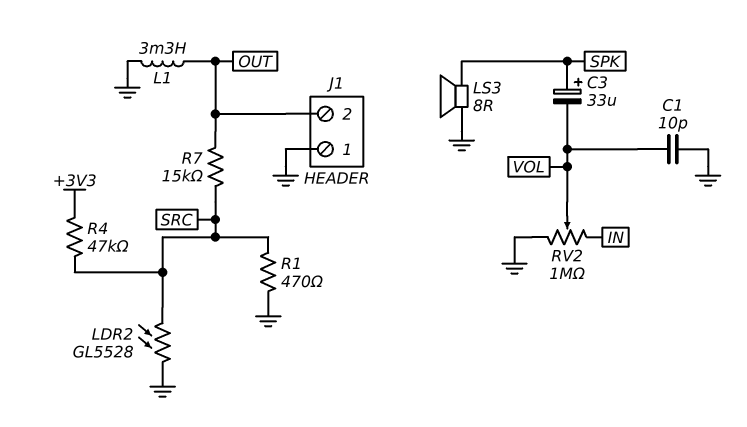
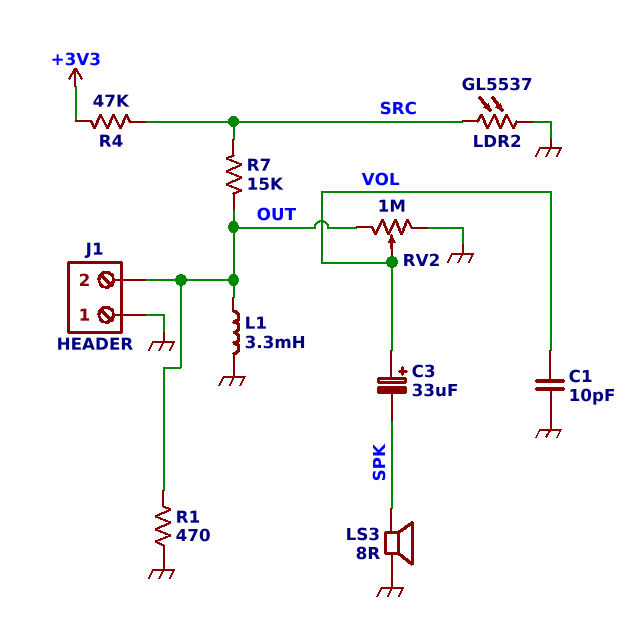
C3: 33uF (plus SPK, minus VOL) -> 33uF (plus VOL, minus SPK)
LDR2: GL5528 (GND, SRC) -> GL5537 (GND, SRC)
R1: 470 (GND, SRC) -> 470 (GND, OUT)
RV2: 1M (GND, IN, wiper VOL) -> 1M (GND, OUT, wiper VOL)

